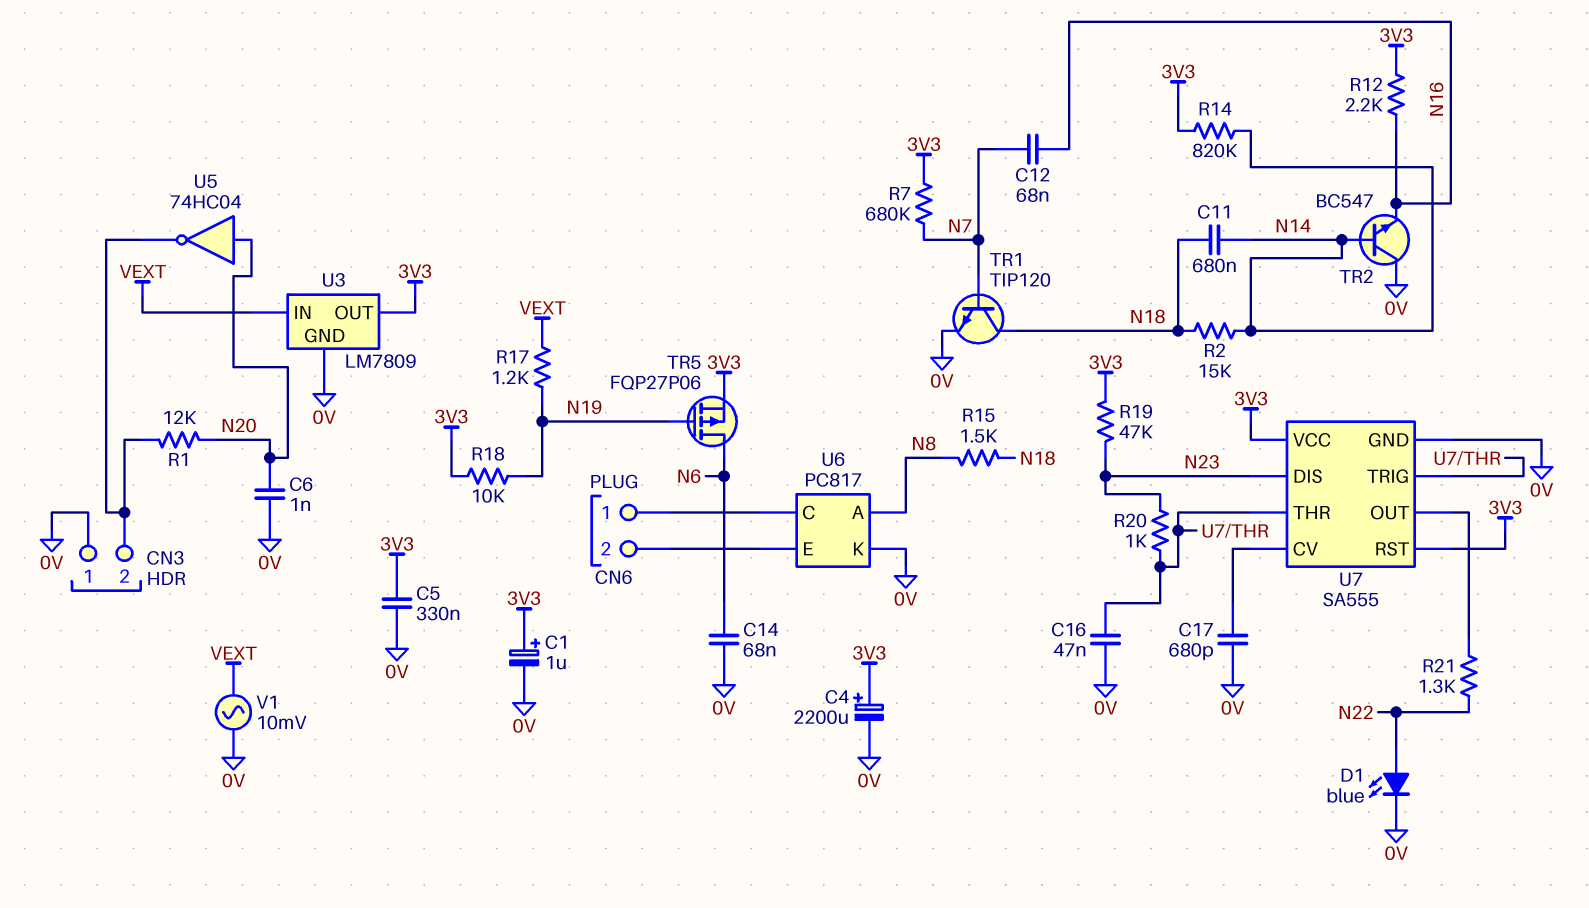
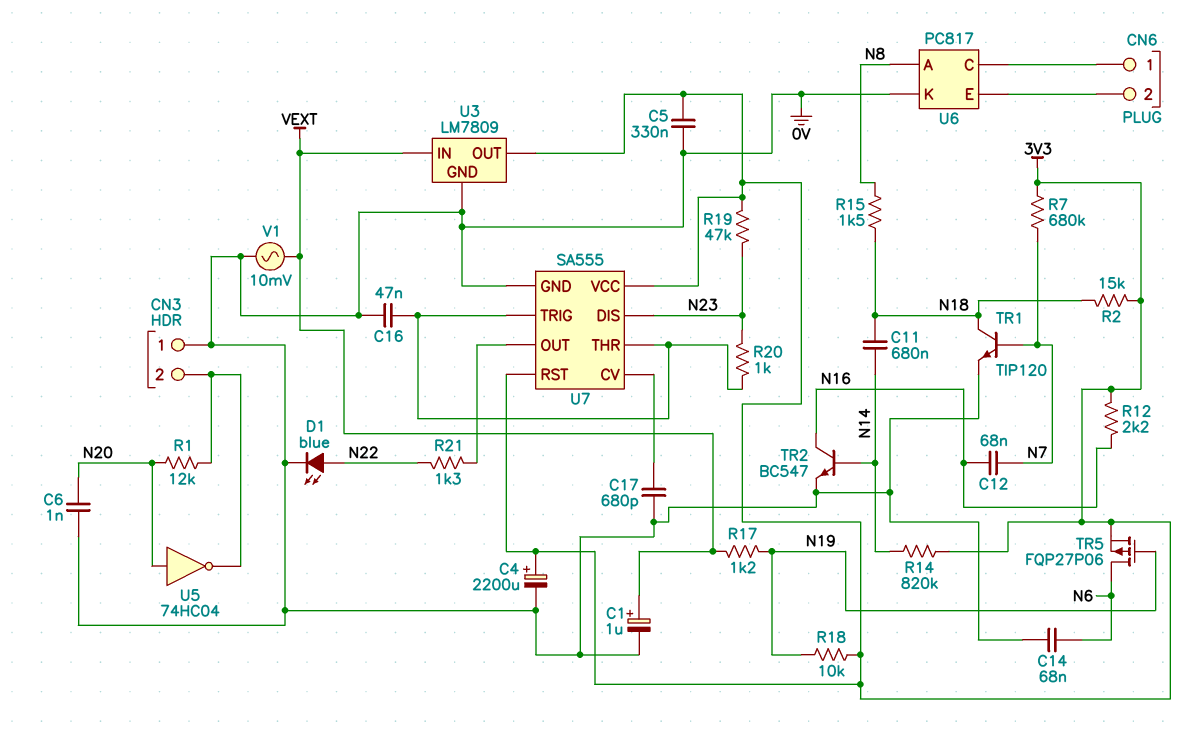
C1: 1uF (plus 3V3, minus 0V) -> 1uF (plus VEXT, minus 0V)
R2: 15k (N14, N18) -> 15k (3V3, N18)
TR2: NPN BC547 (B N14, C 0V, E N16) -> NPN BC547 (B N14, C N16, E 0V)

